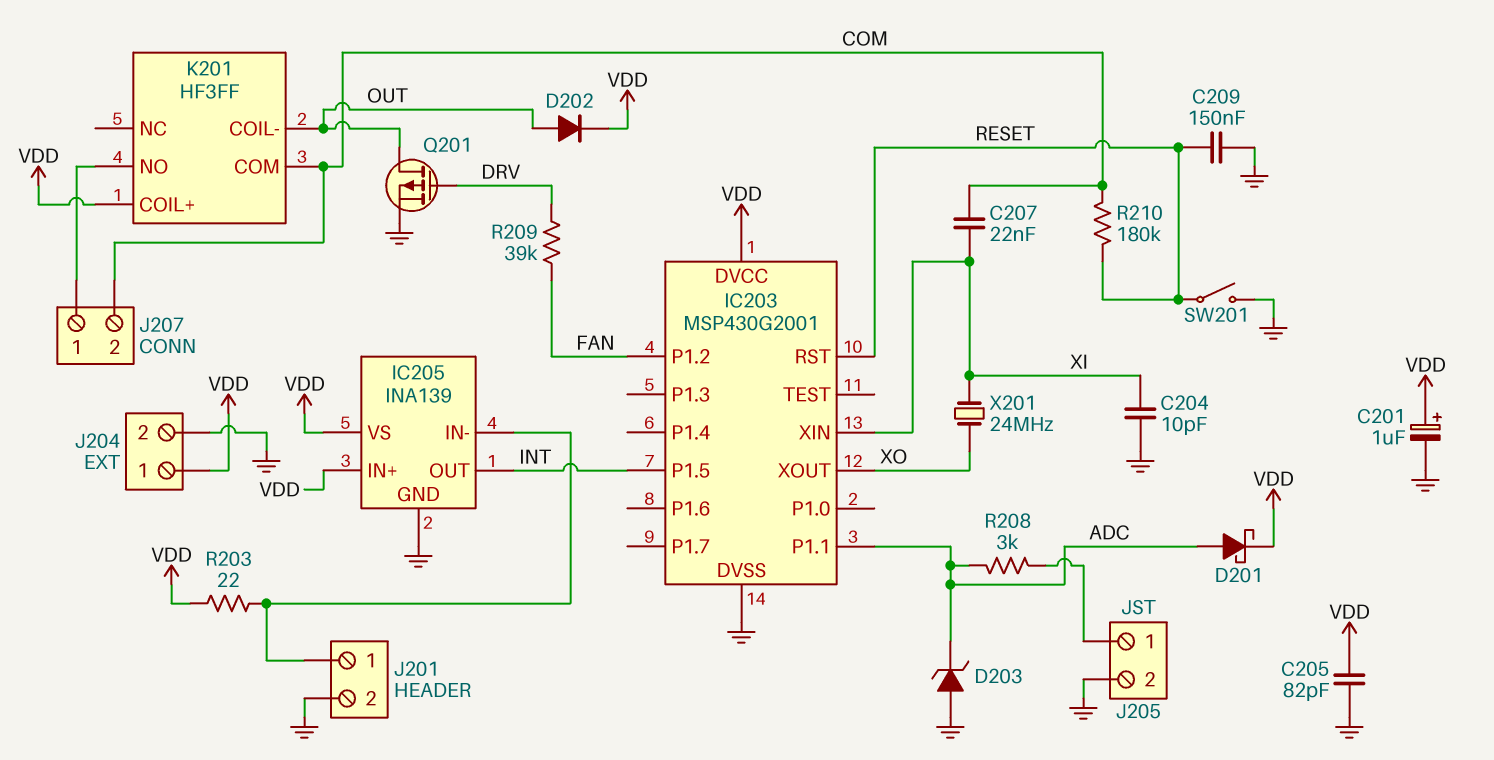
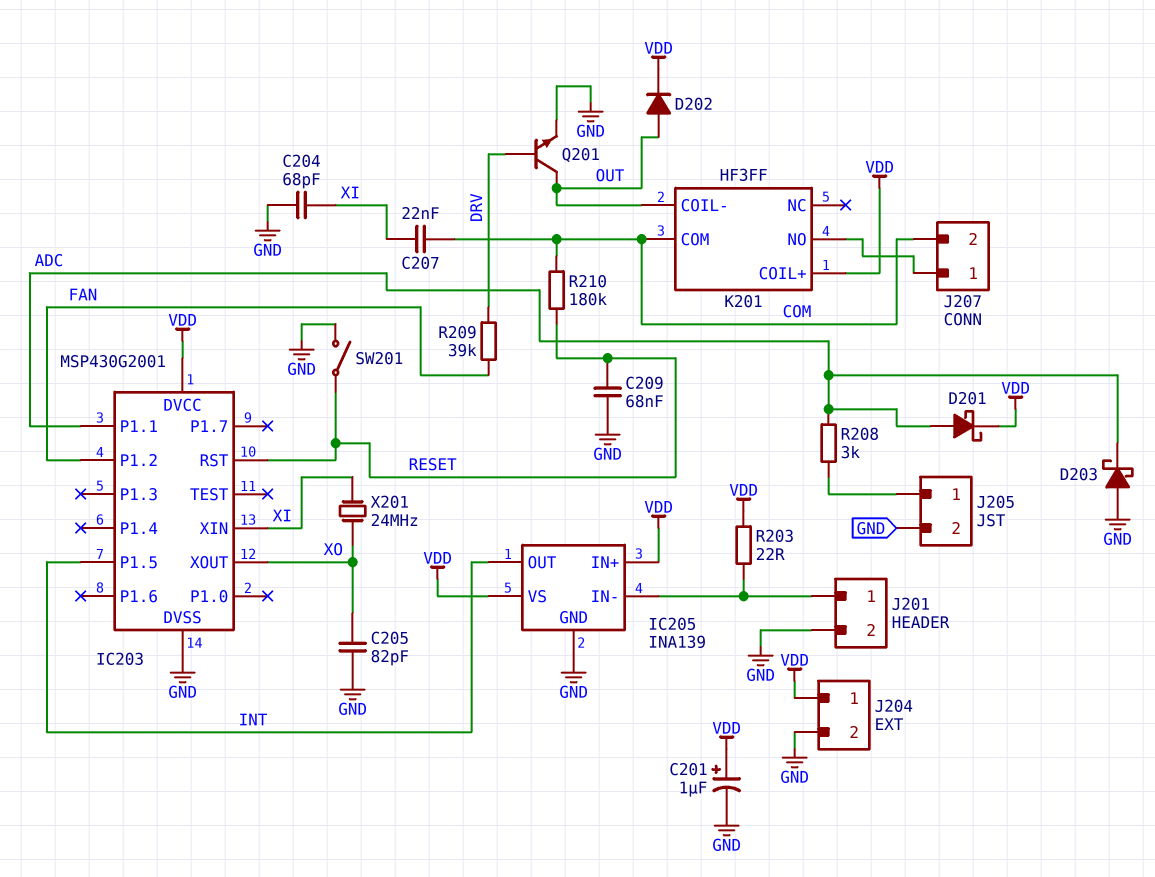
C204: 10pF (GND, XI) -> 68pF (GND, XI)
C205: 82pF (GND, VDD) -> 82pF (GND, XO)
C209: 150nF (GND, RESET) -> 68nF (GND, RESET)
D203: zener (A GND, K ADC) -> schottky (A GND, K ADC)
Q201: PMOS (G DRV, D OUT, S GND) -> NPN (B DRV, C OUT, E GND)

